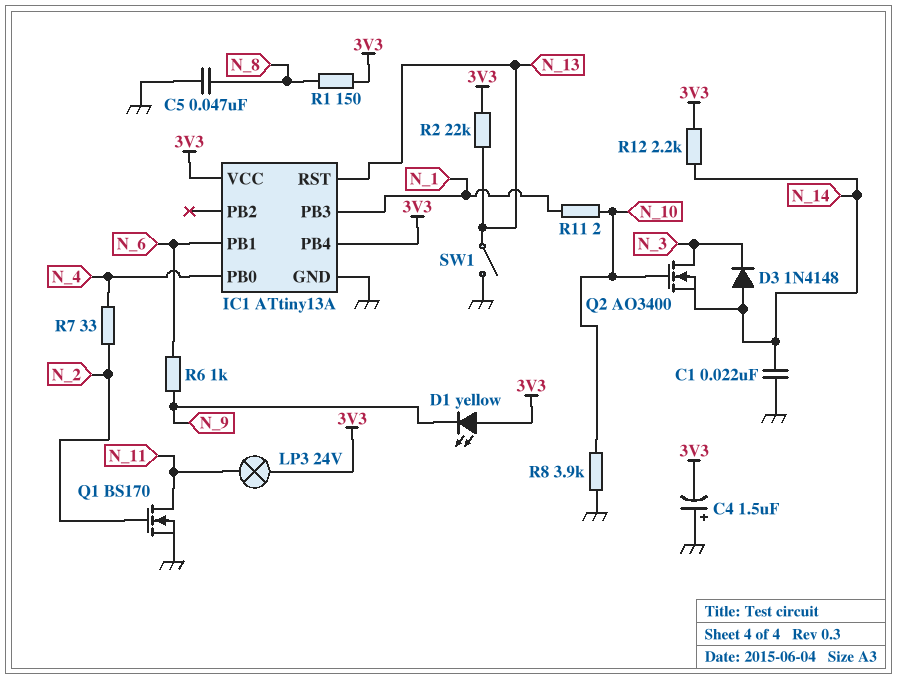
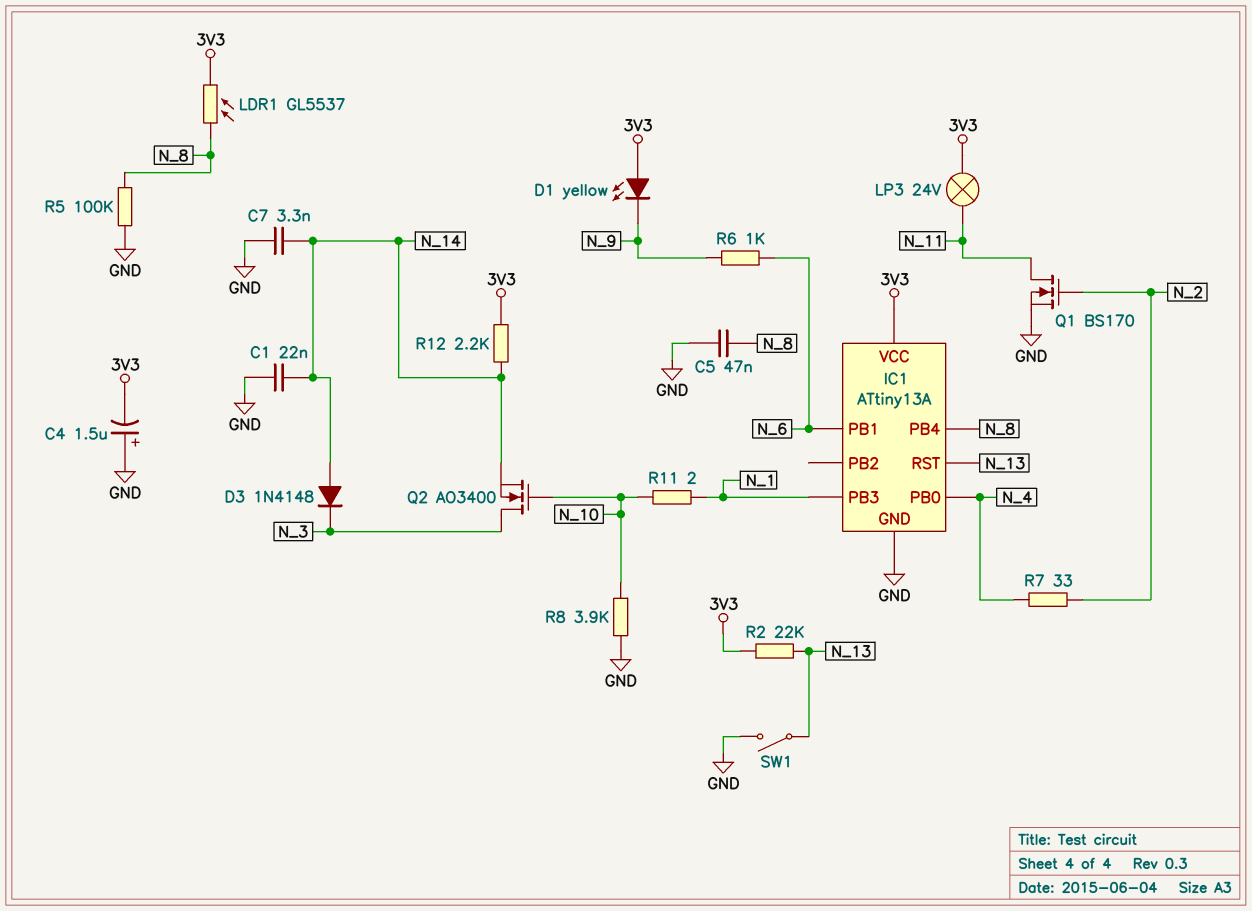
C7: none -> 3.3nF (GND, N_14)
IC1 pin PB4: 3V3 -> N_8
LDR1: none -> GL5537 (3V3, N_8)
R1: 150 (3V3, N_8) -> none
R5: none -> 100k (GND, N_8)

